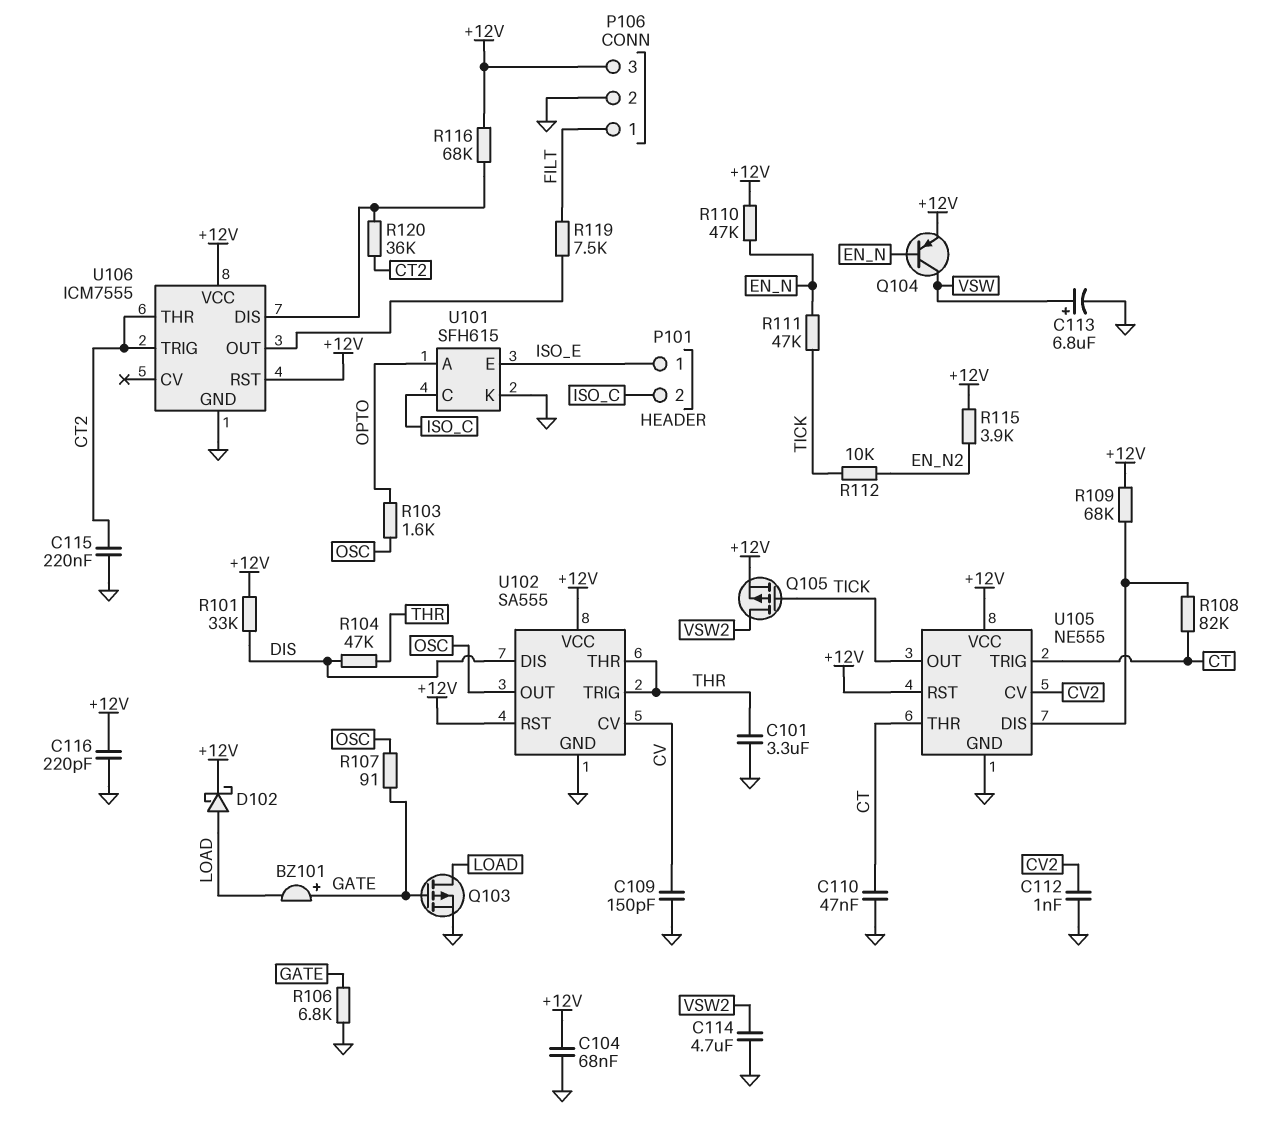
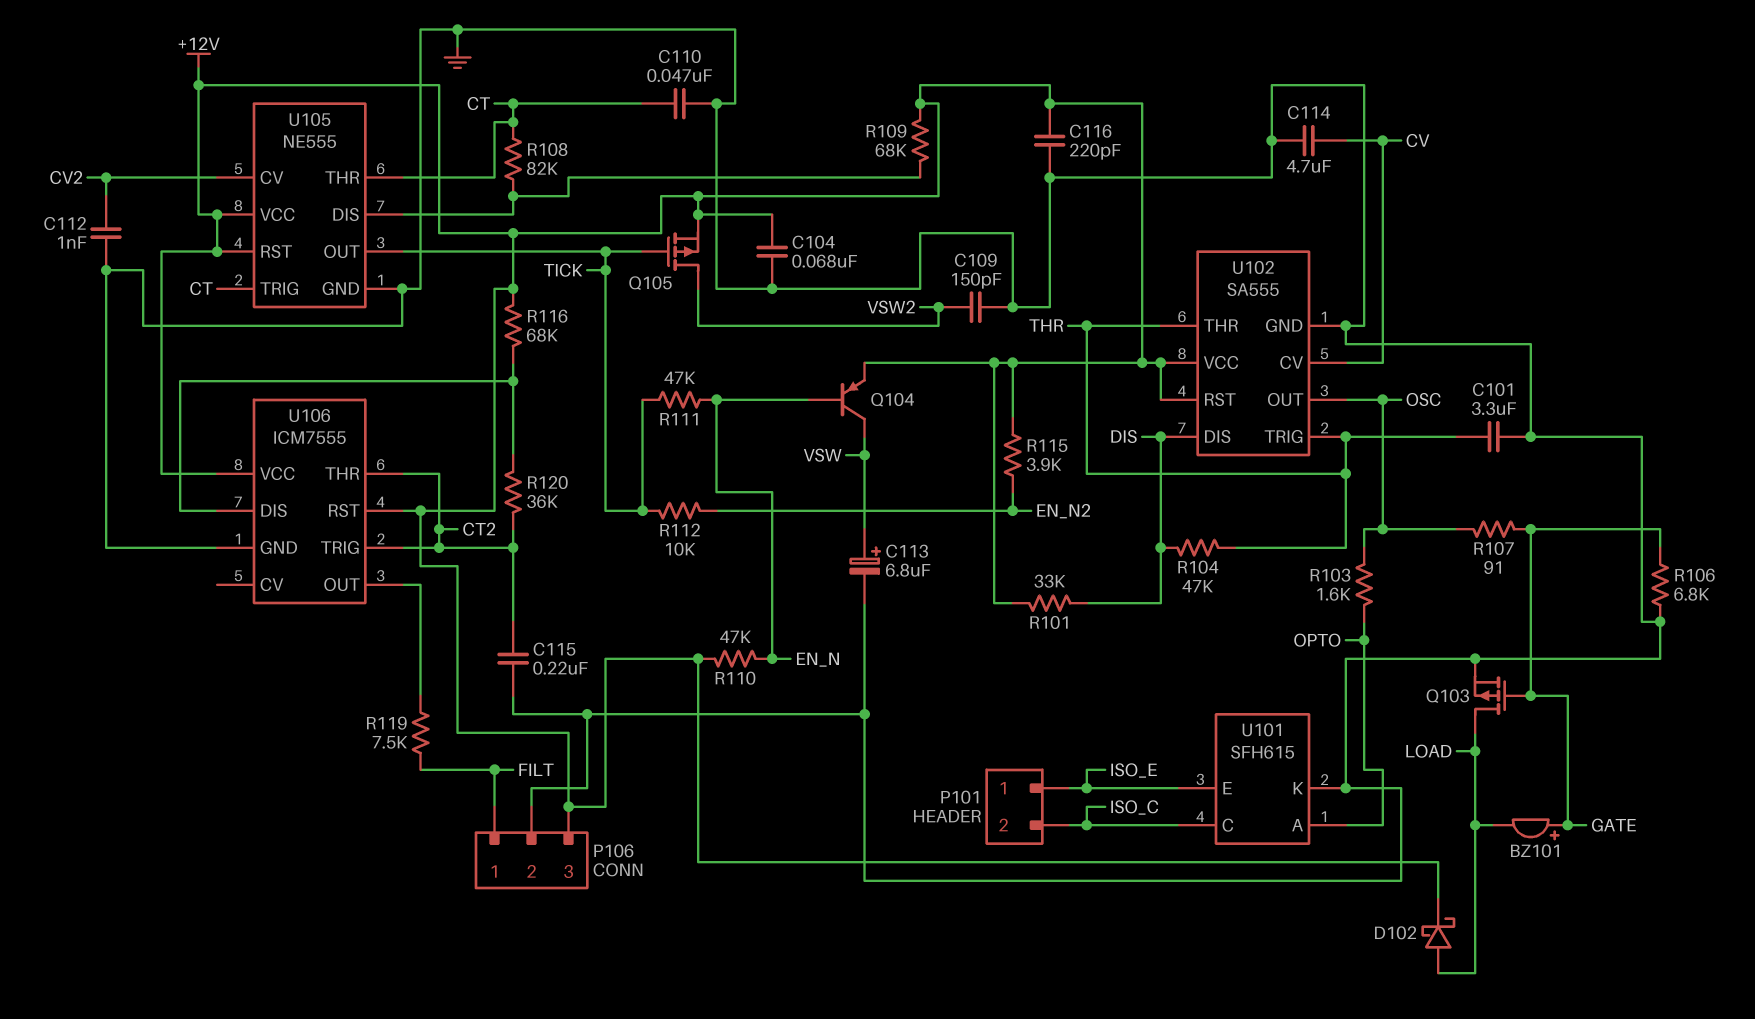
C109: 150pF (CV, GND) -> 150pF (GND, VSW2)
C114: 4.7uF (GND, VSW2) -> 4.7uF (CV, GND)

